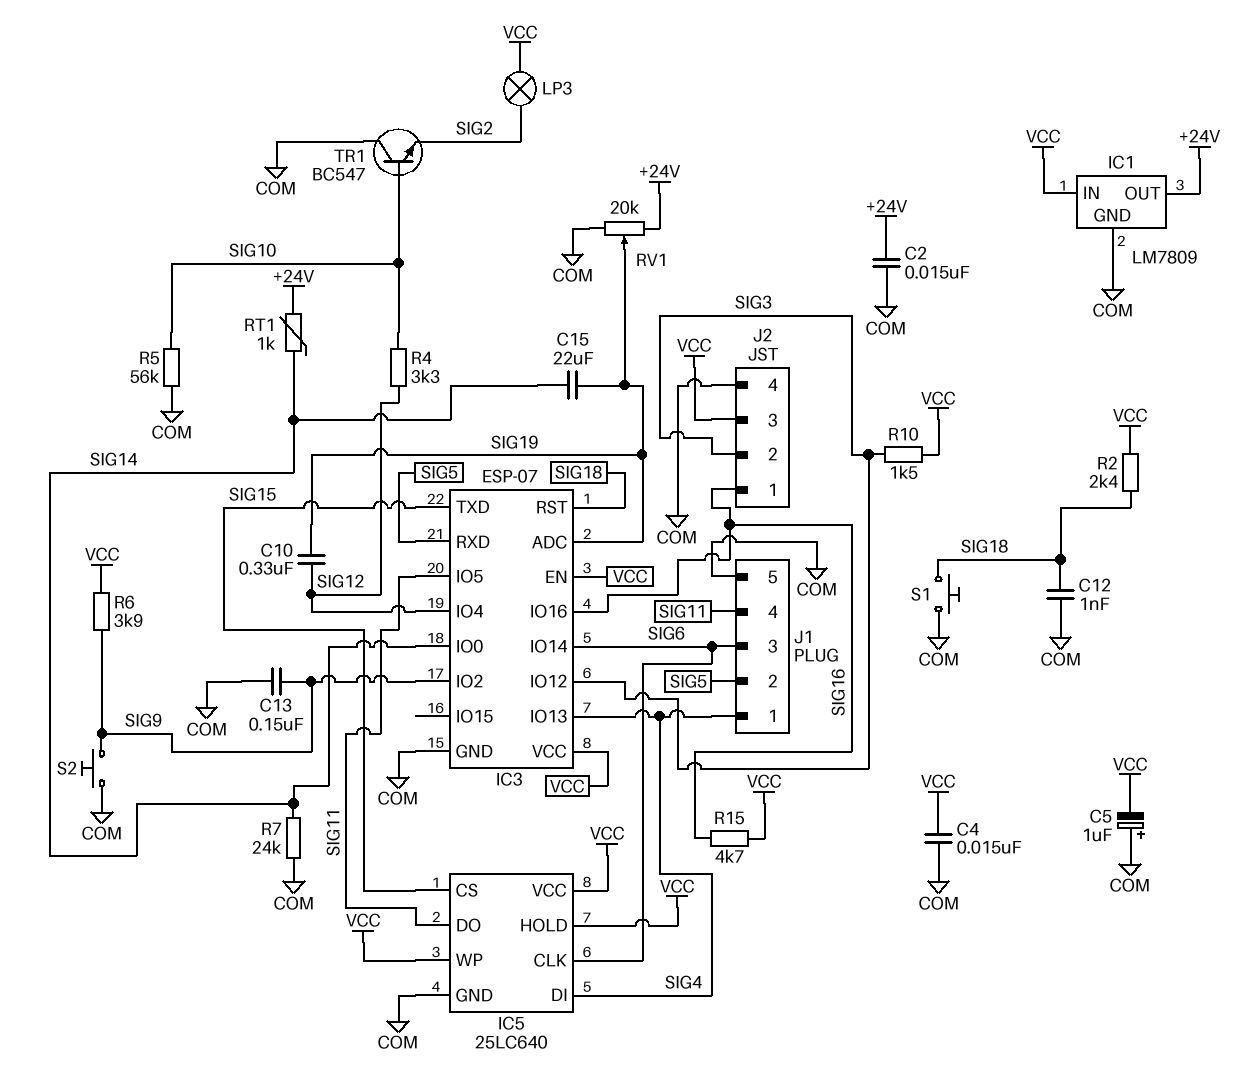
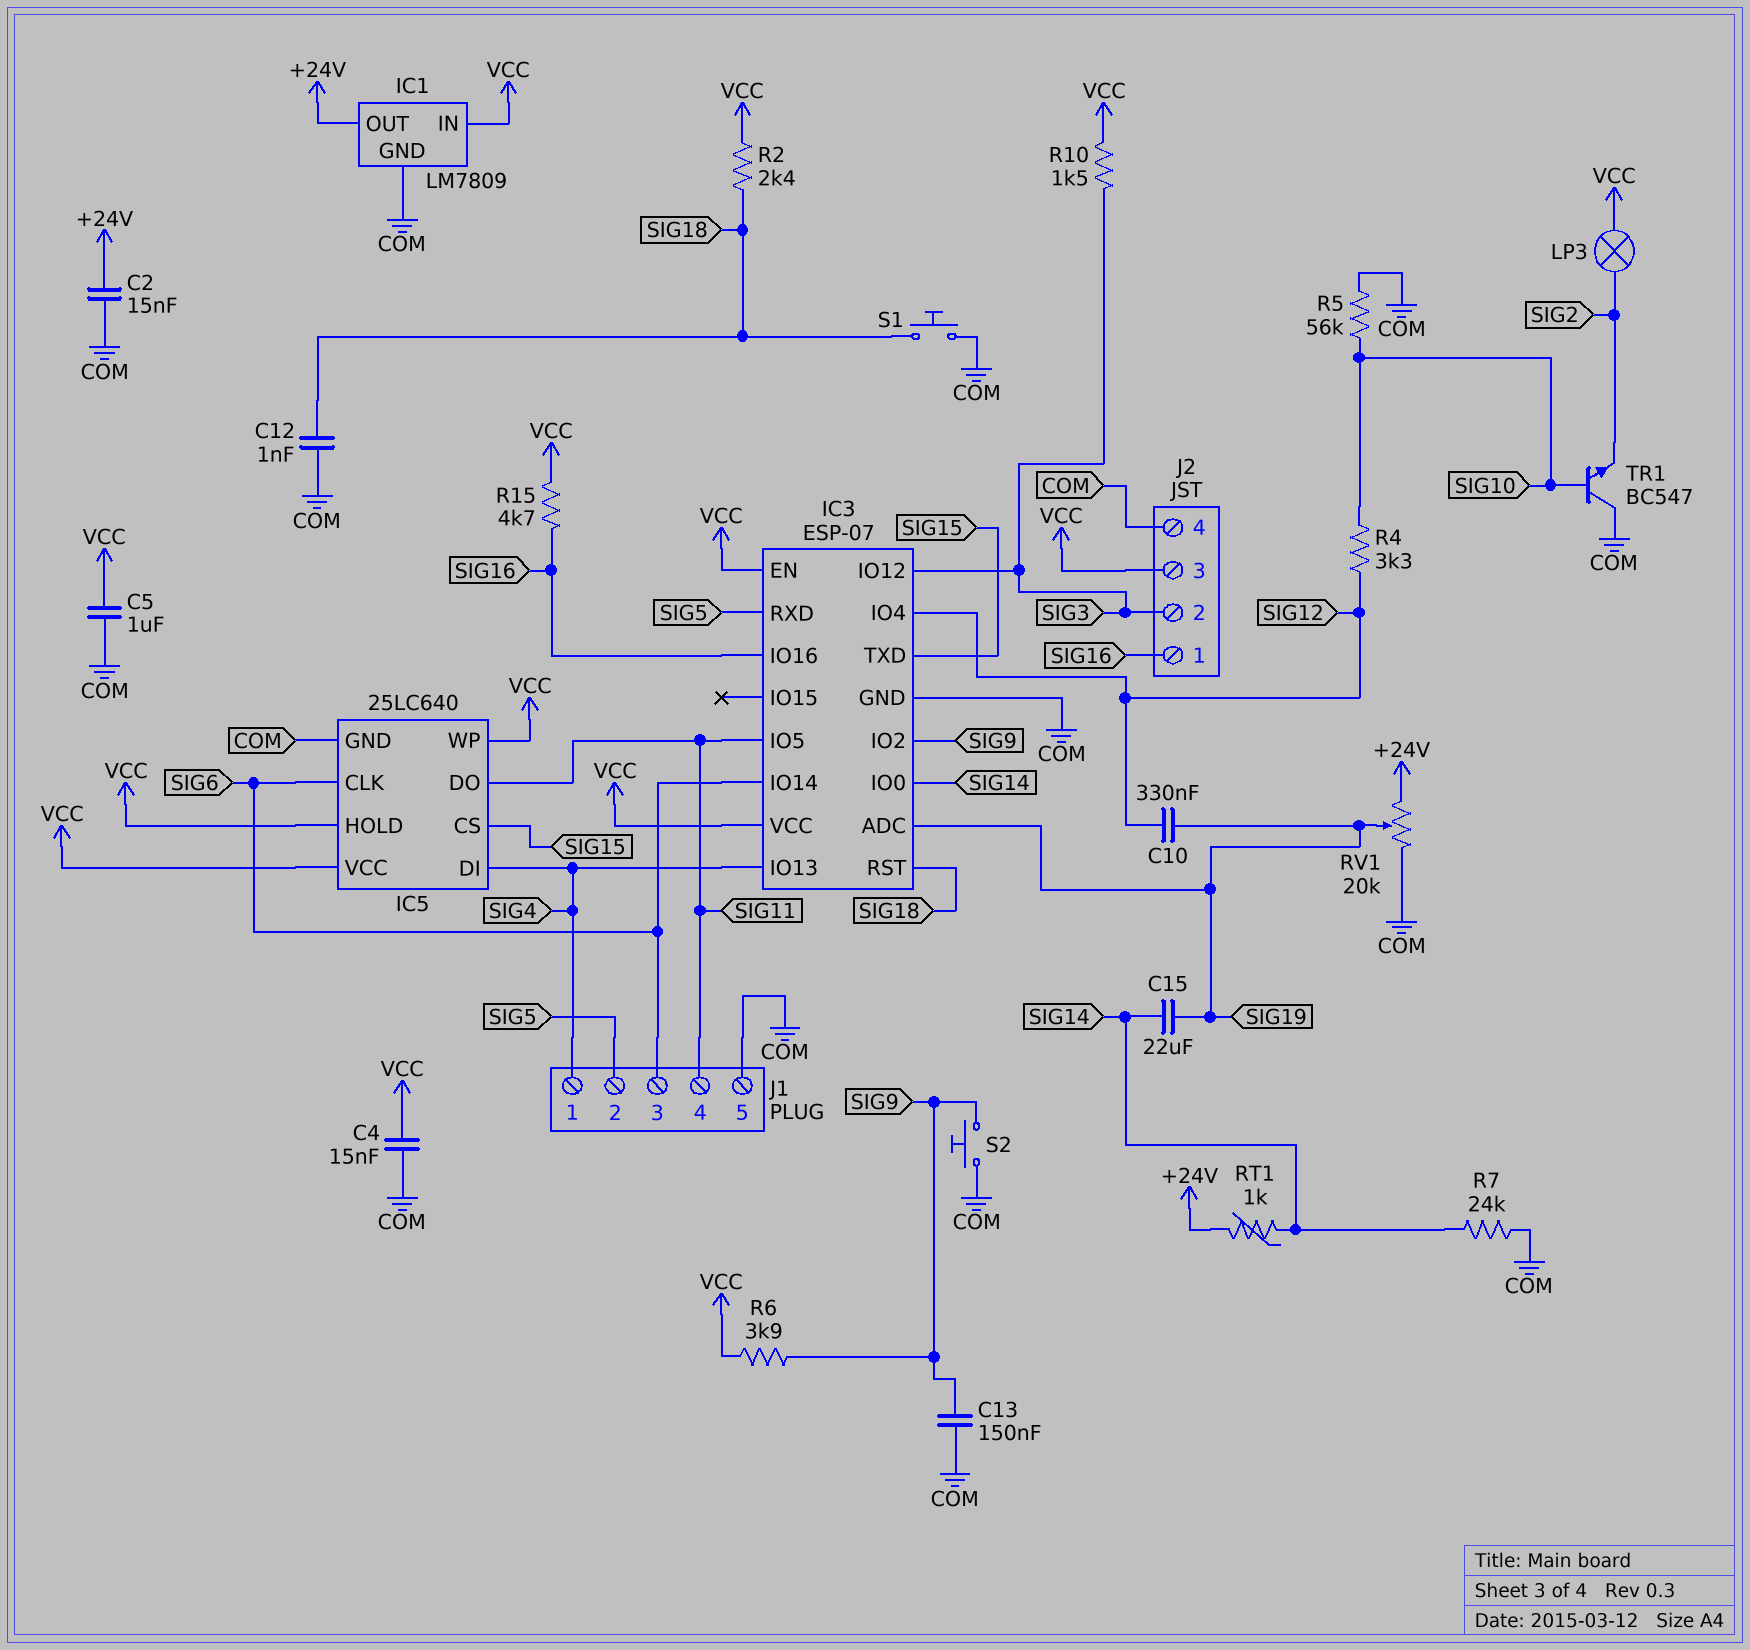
C5: 1uF (plus COM, minus VCC) -> 1uF (COM, VCC)

